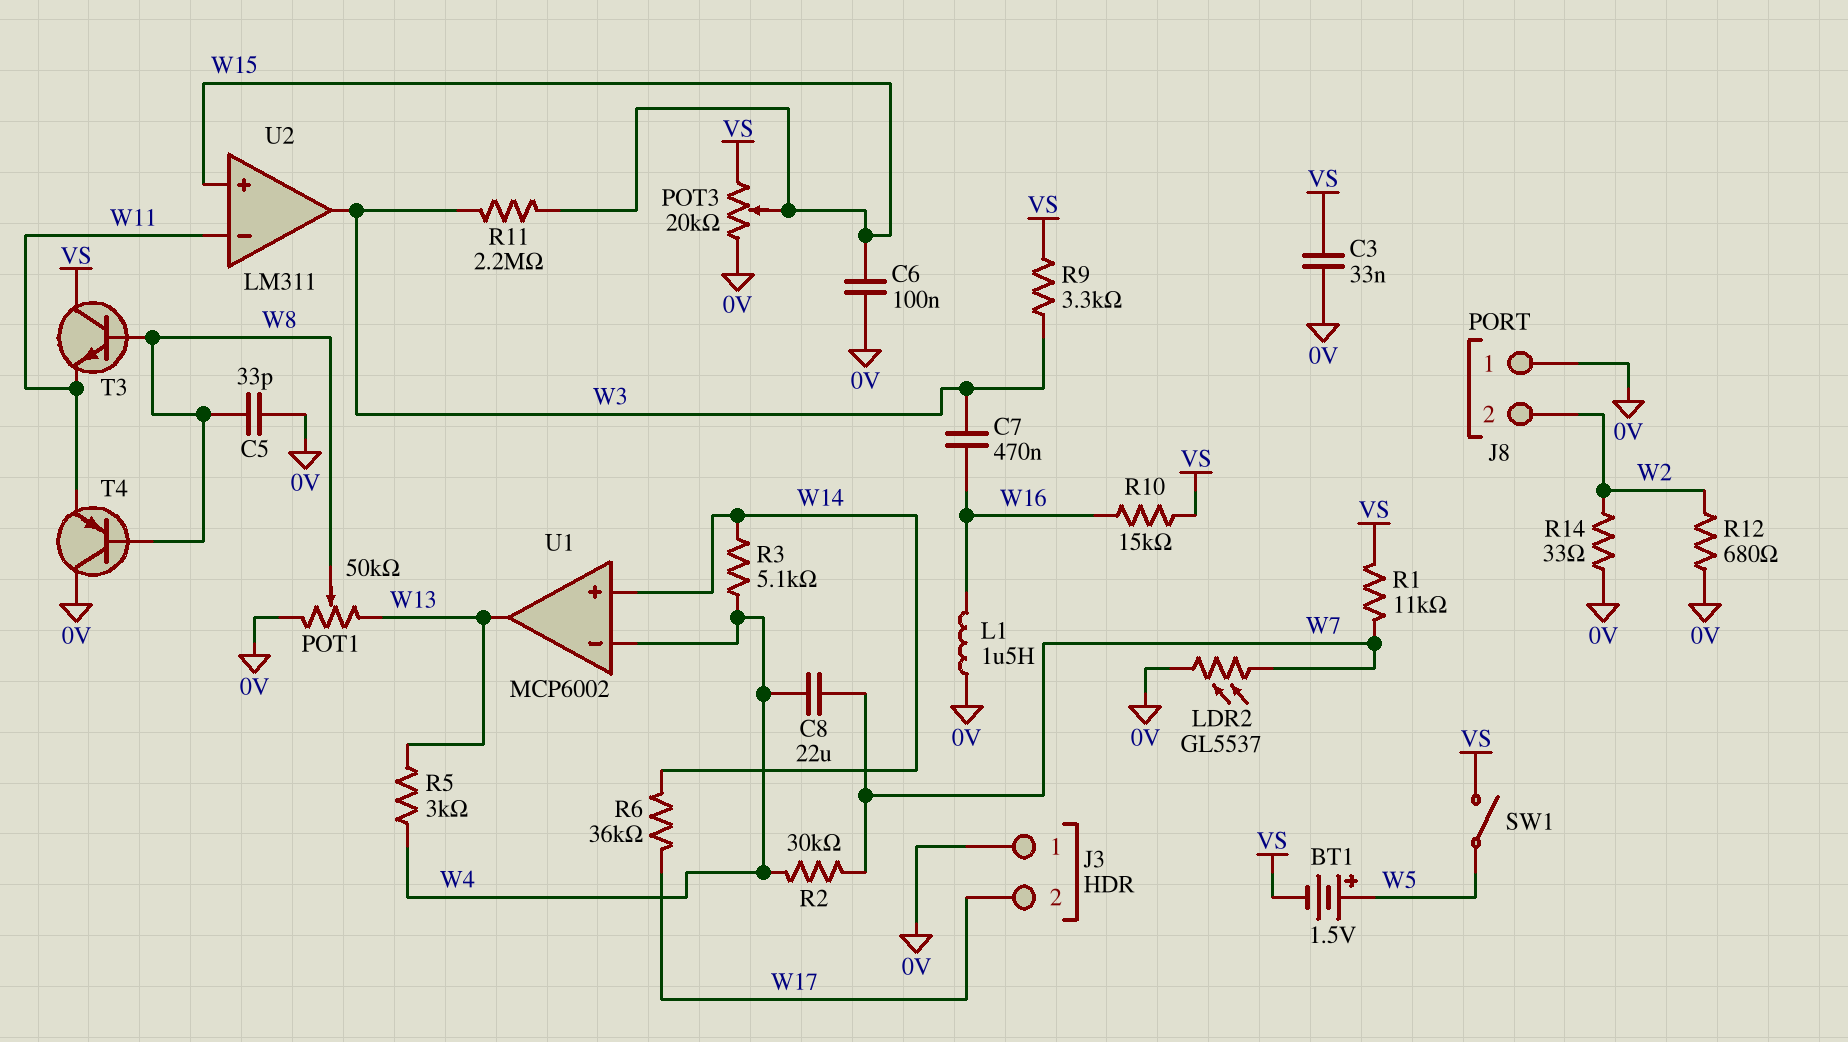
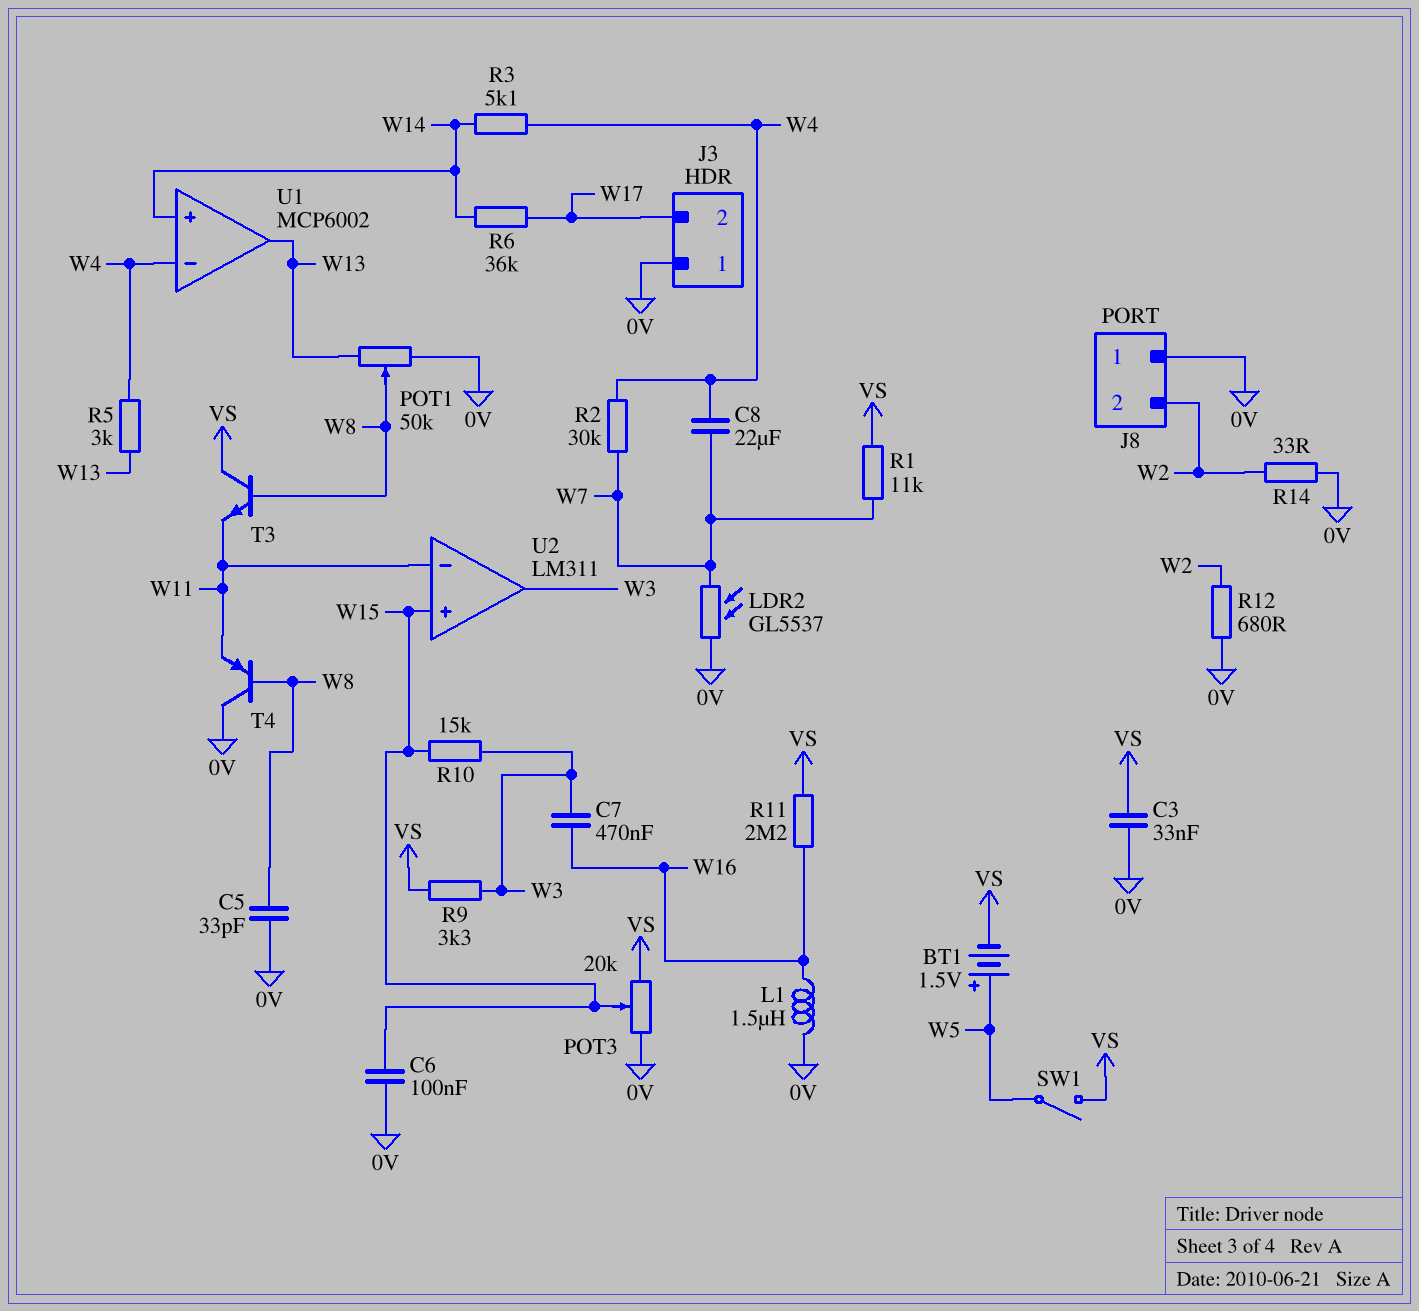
R10: 15k (VS, W16) -> 15k (W3, W15)
R11: 2.2M (W3, W15) -> 2.2M (VS, W16)

